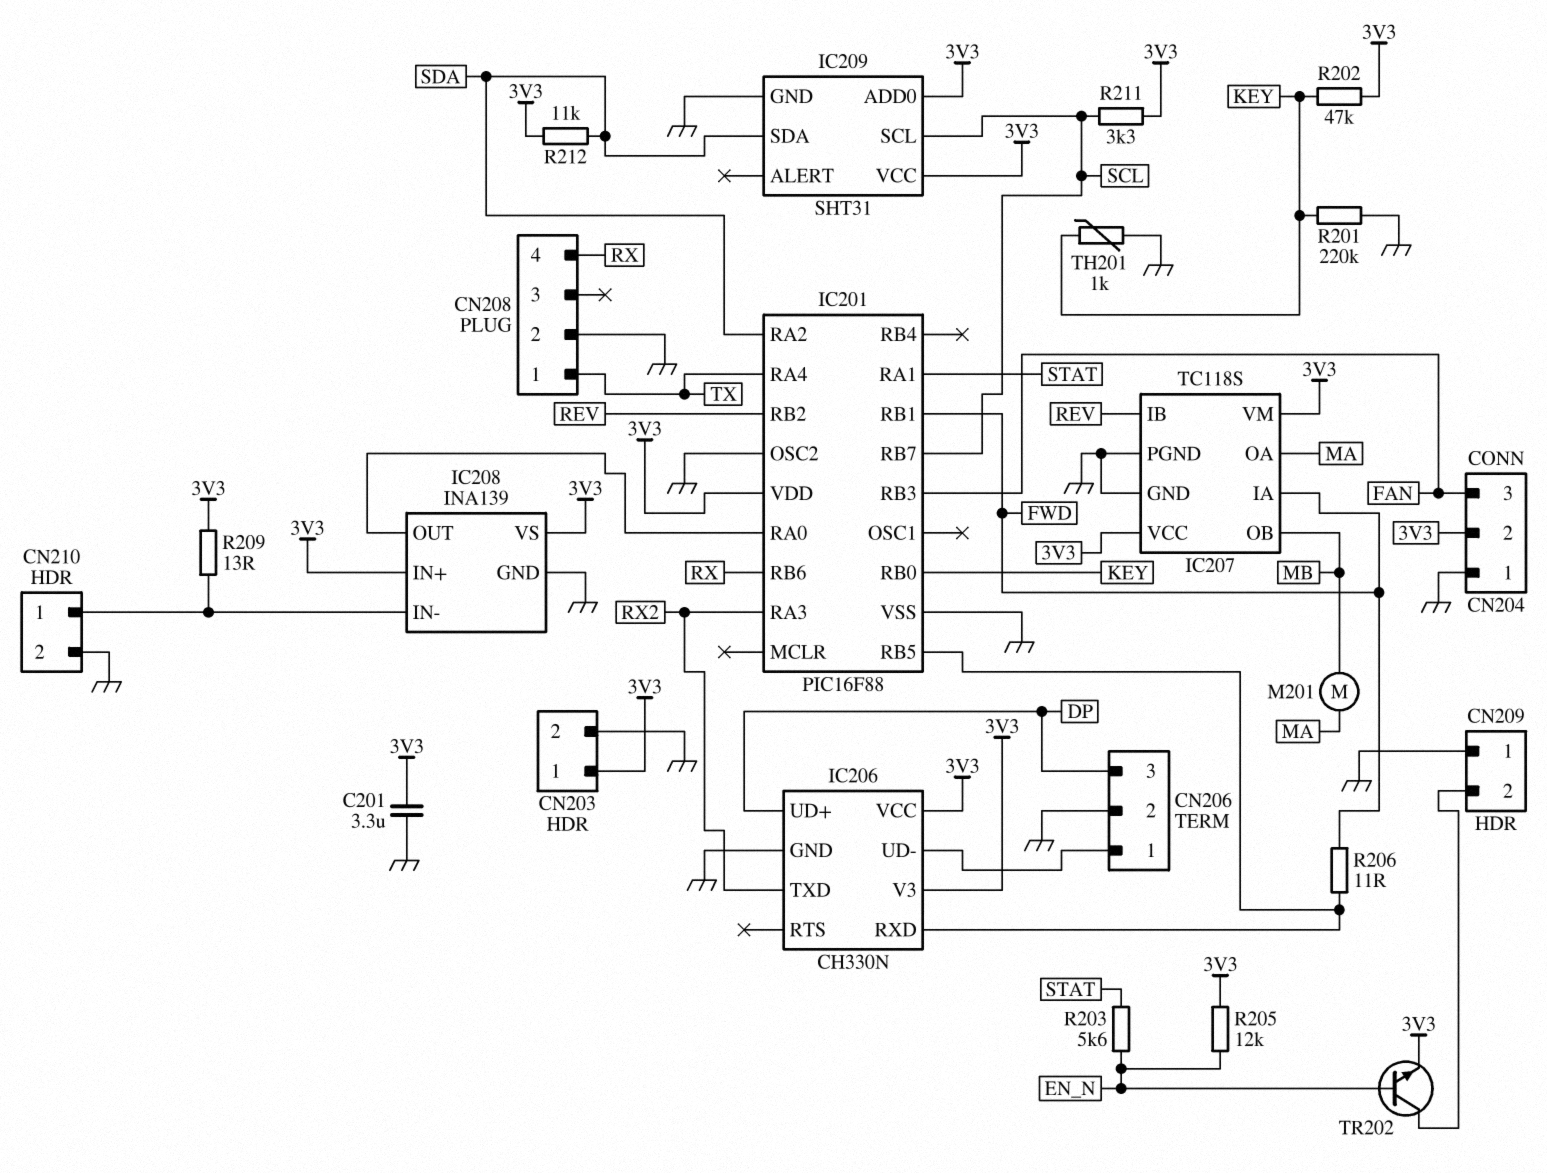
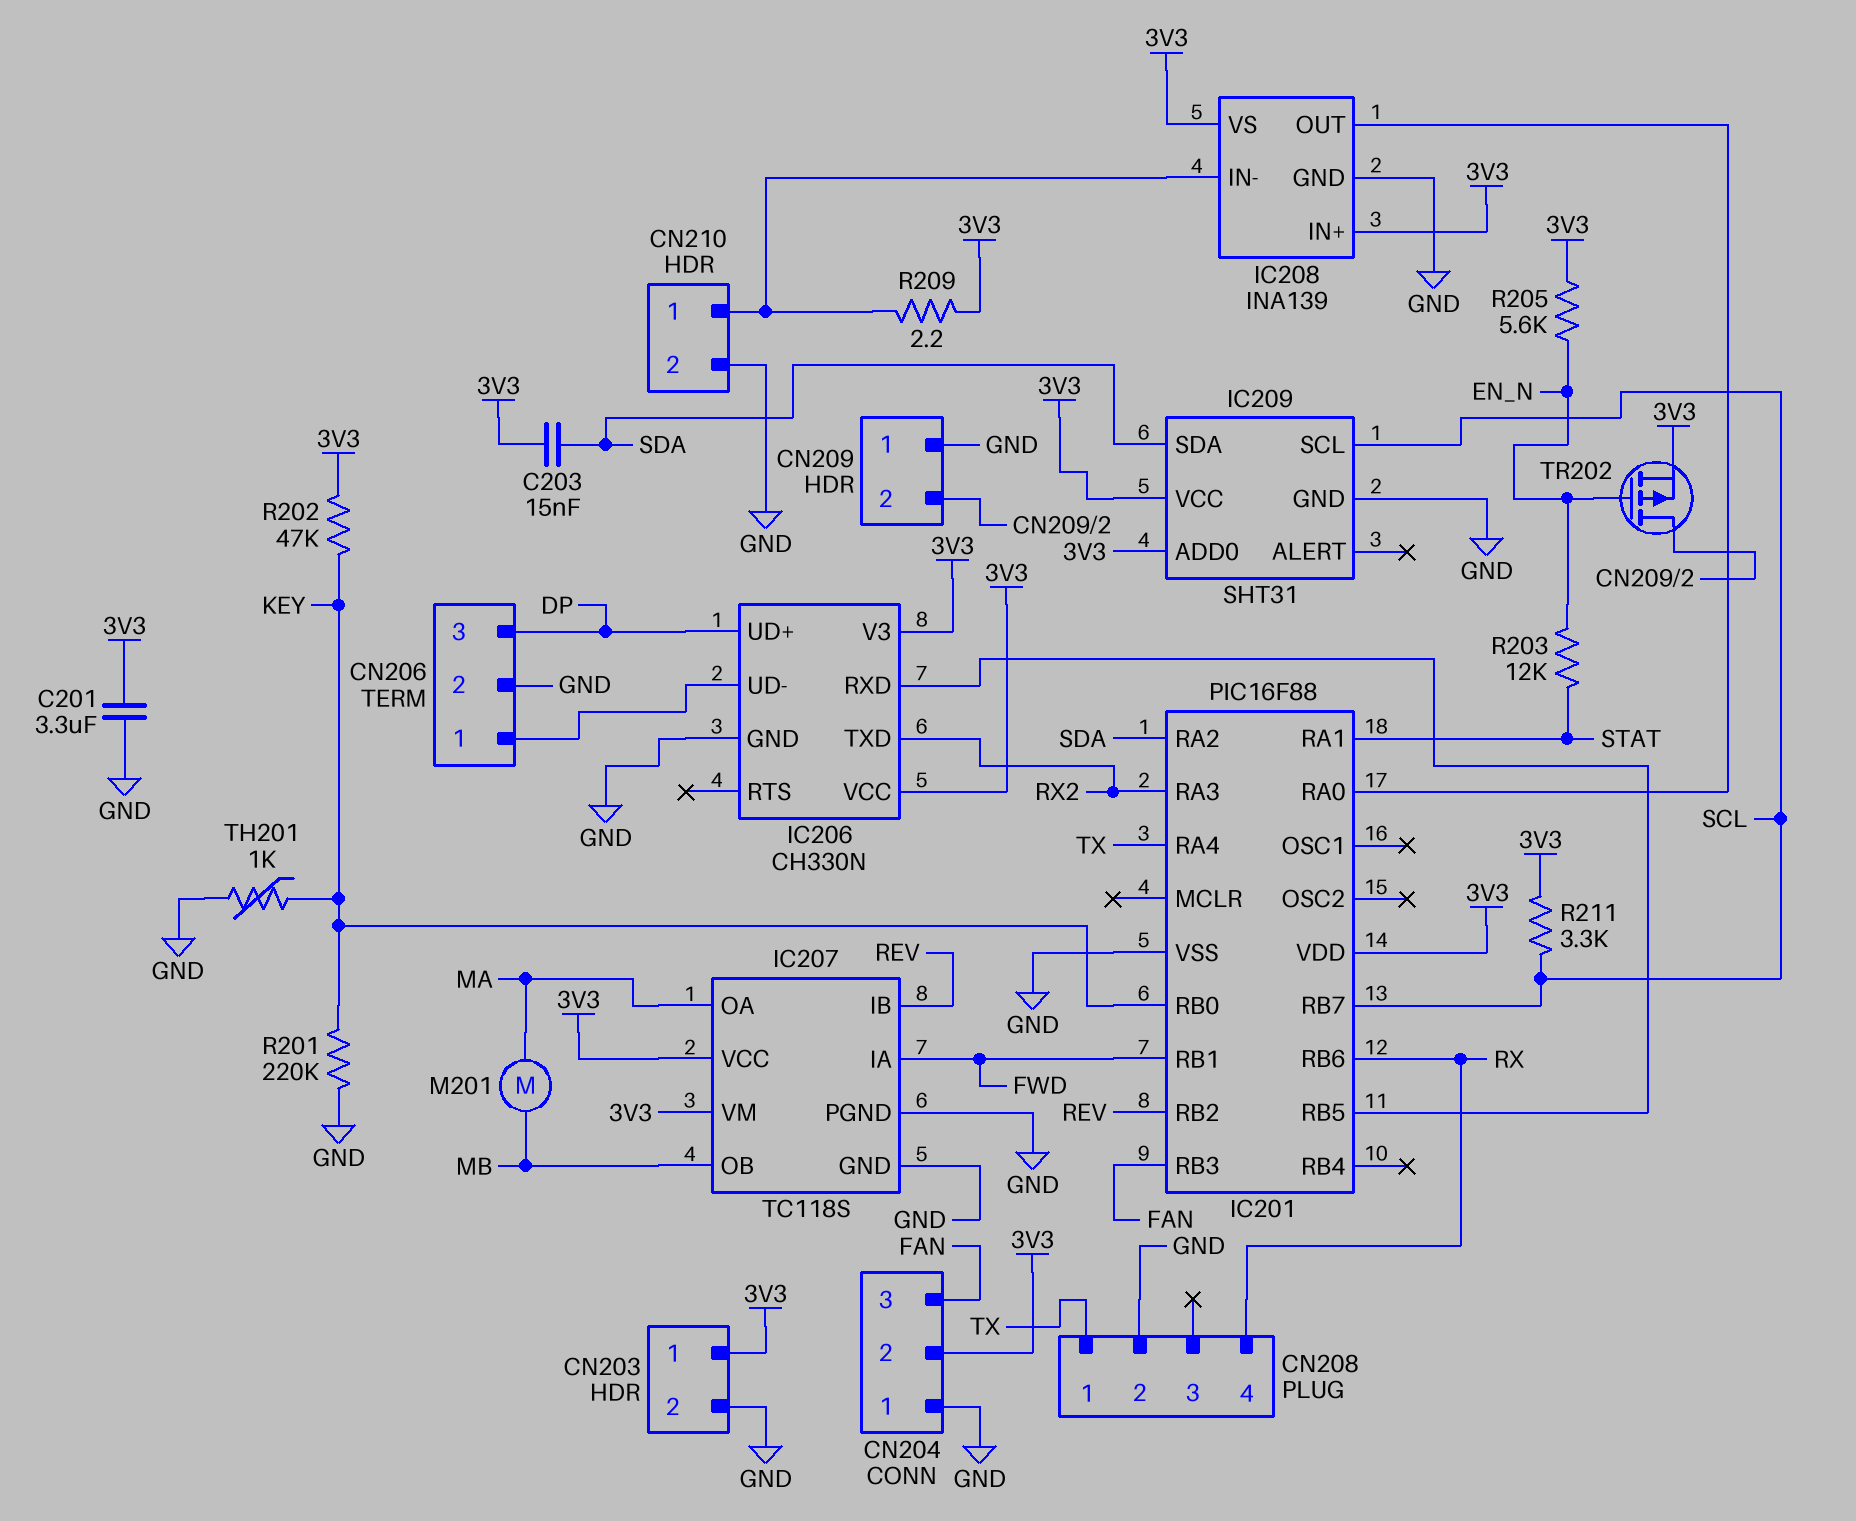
C203: none -> 15nF (3V3, SDA)
IC201 pin OSC2: GND -> none
R203: 5.6k (EN_N, STAT) -> 12k (EN_N, STAT)
R205: 12k (3V3, EN_N) -> 5.6k (3V3, EN_N)
R206: 11 (FWD, IC201/RB5) -> none
R209: 13 (3V3, CN210/1) -> 2.2 (3V3, CN210/1)
R212: 11k (3V3, SDA) -> none
TR202: NPN (B EN_N, C CN209/2, E 3V3) -> PMOS (G EN_N, D CN209/2, S 3V3)

